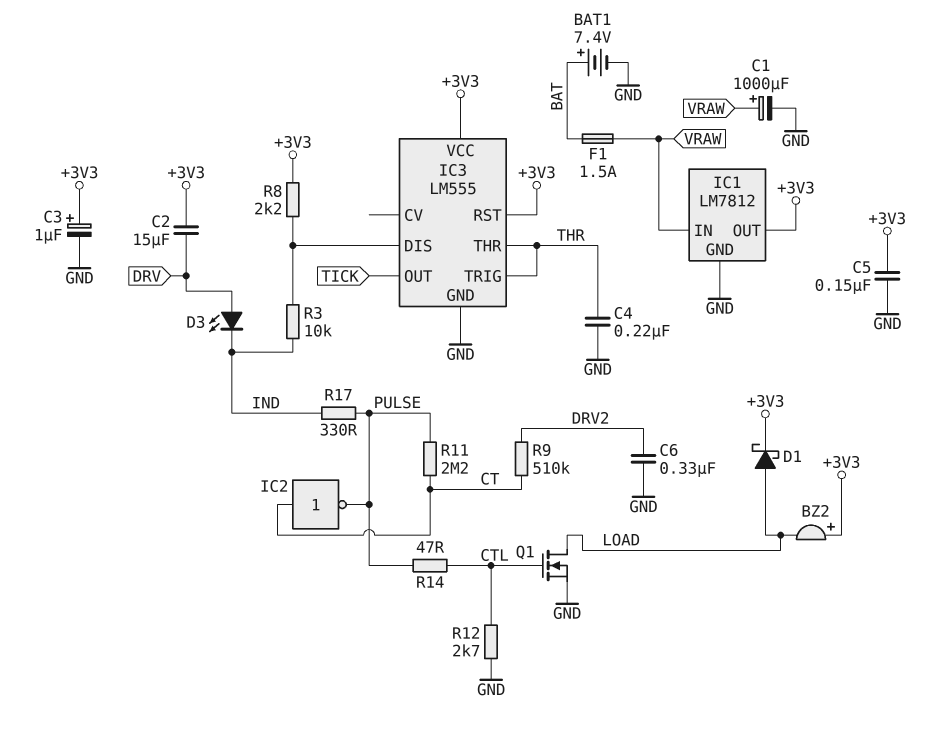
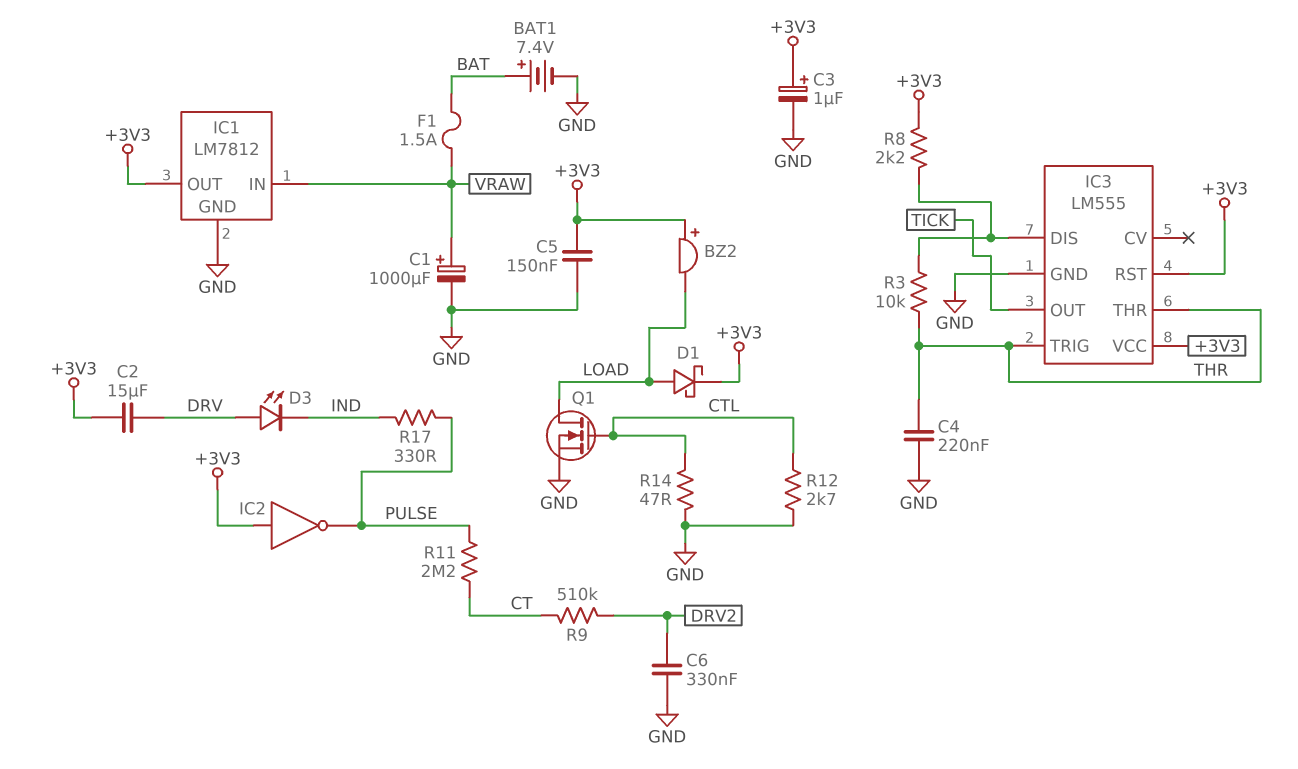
IC2: NOT (in CT, out PULSE) -> NOT (in +3V3, out PULSE)
R3: 10k (IC3/DIS, IND) -> 10k (IC3/DIS, THR)
R14: 47 (CTL, PULSE) -> 47 (CTL, GND)

